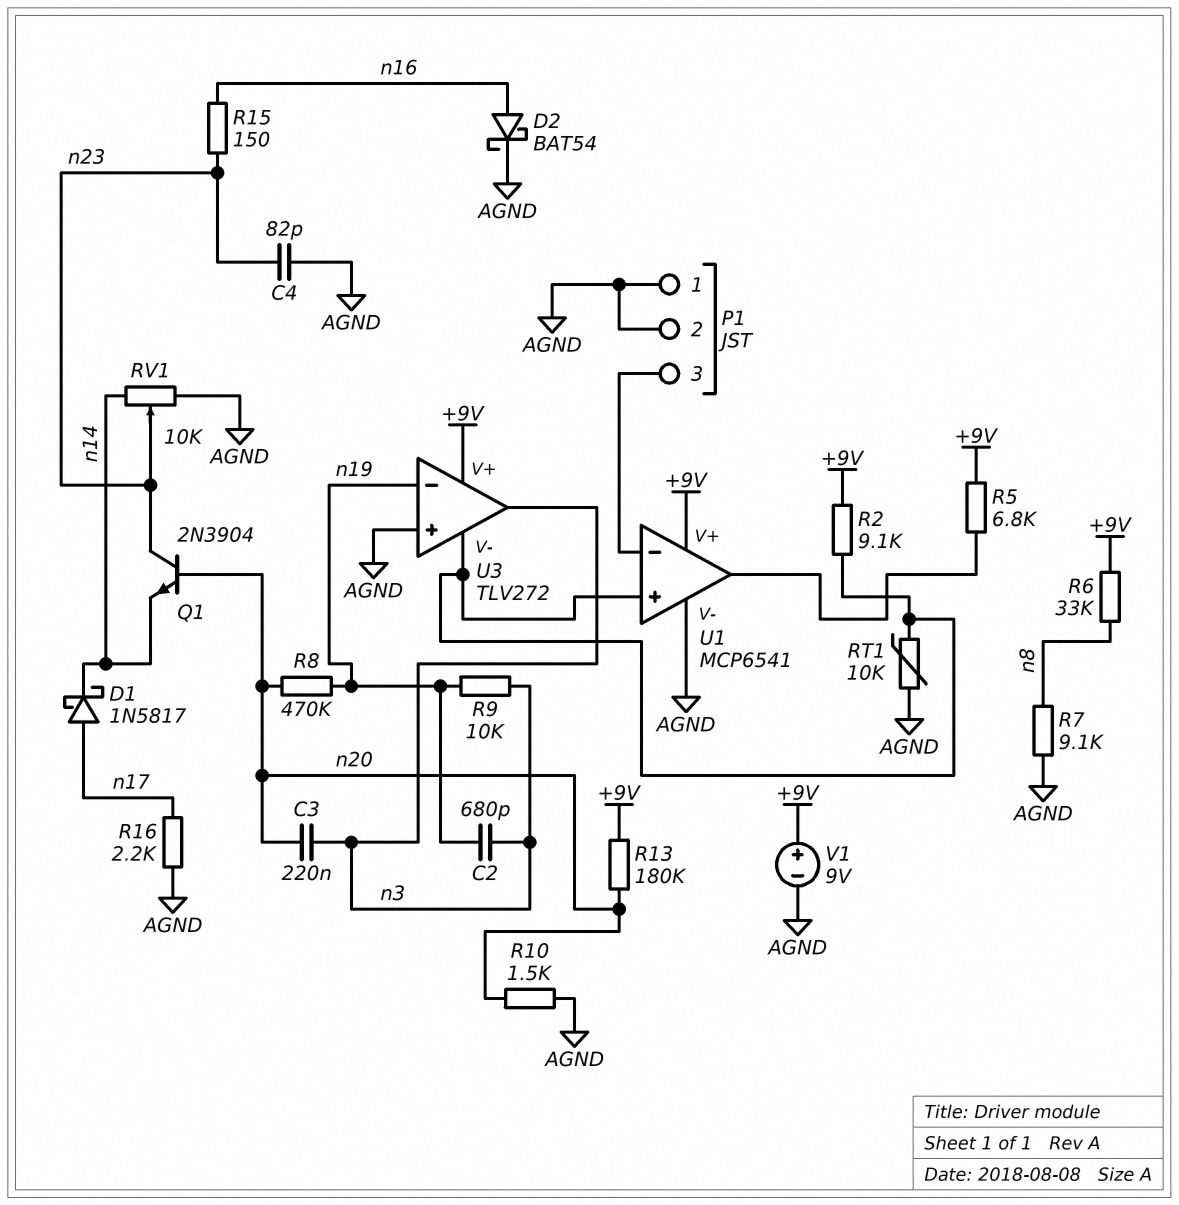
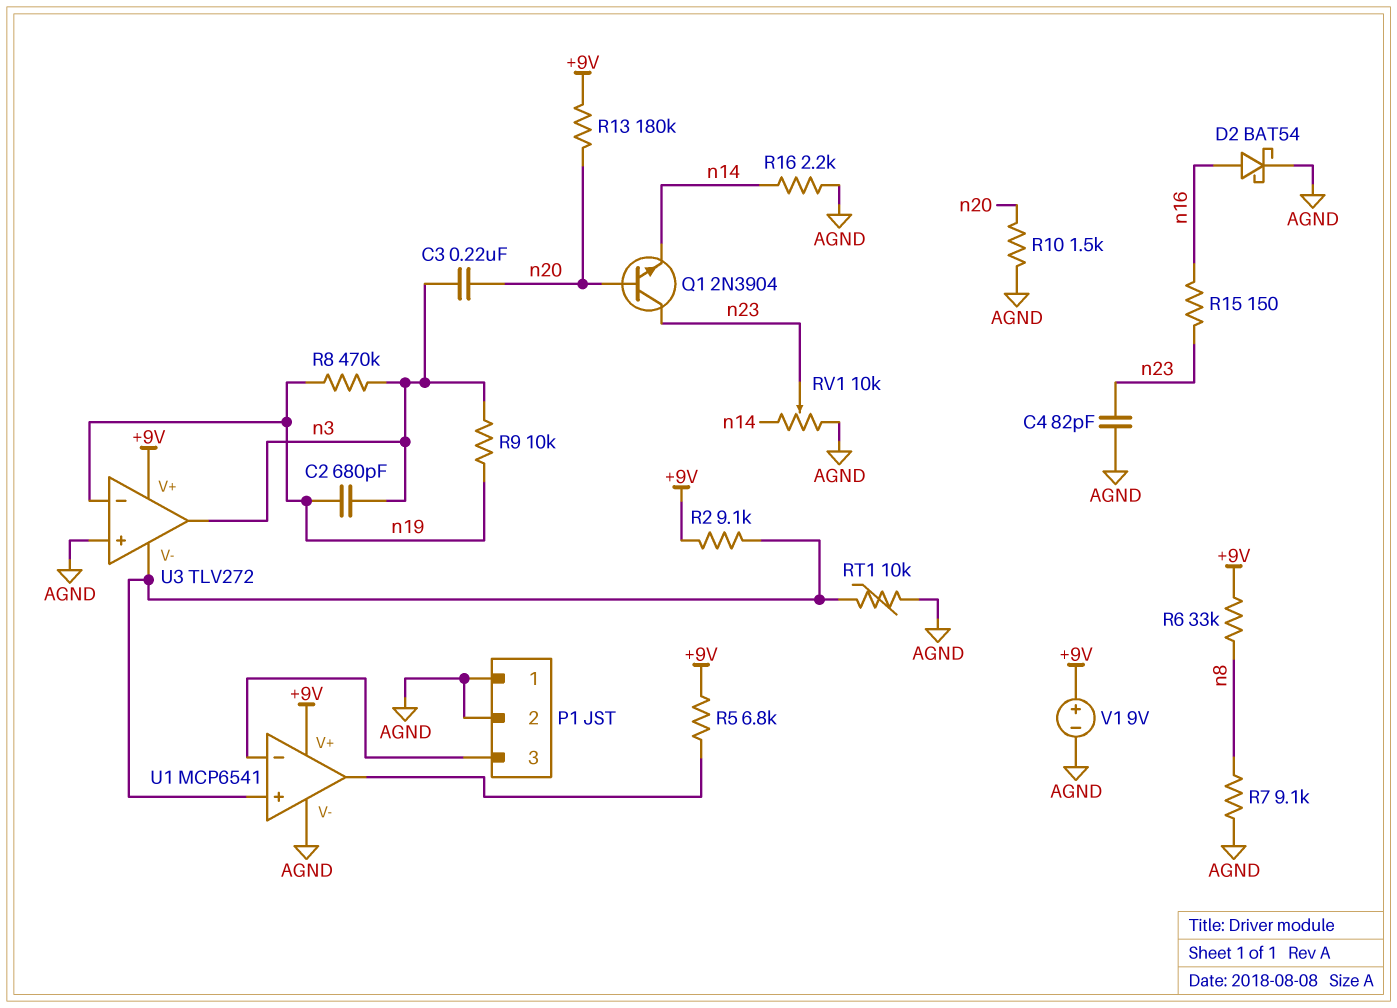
D1: schottky 1N5817 (A n17, K n14) -> none
R8: 470k (n19, n20) -> 470k (n3, n19)
R16: 2.2k (AGND, n17) -> 2.2k (AGND, n14)

